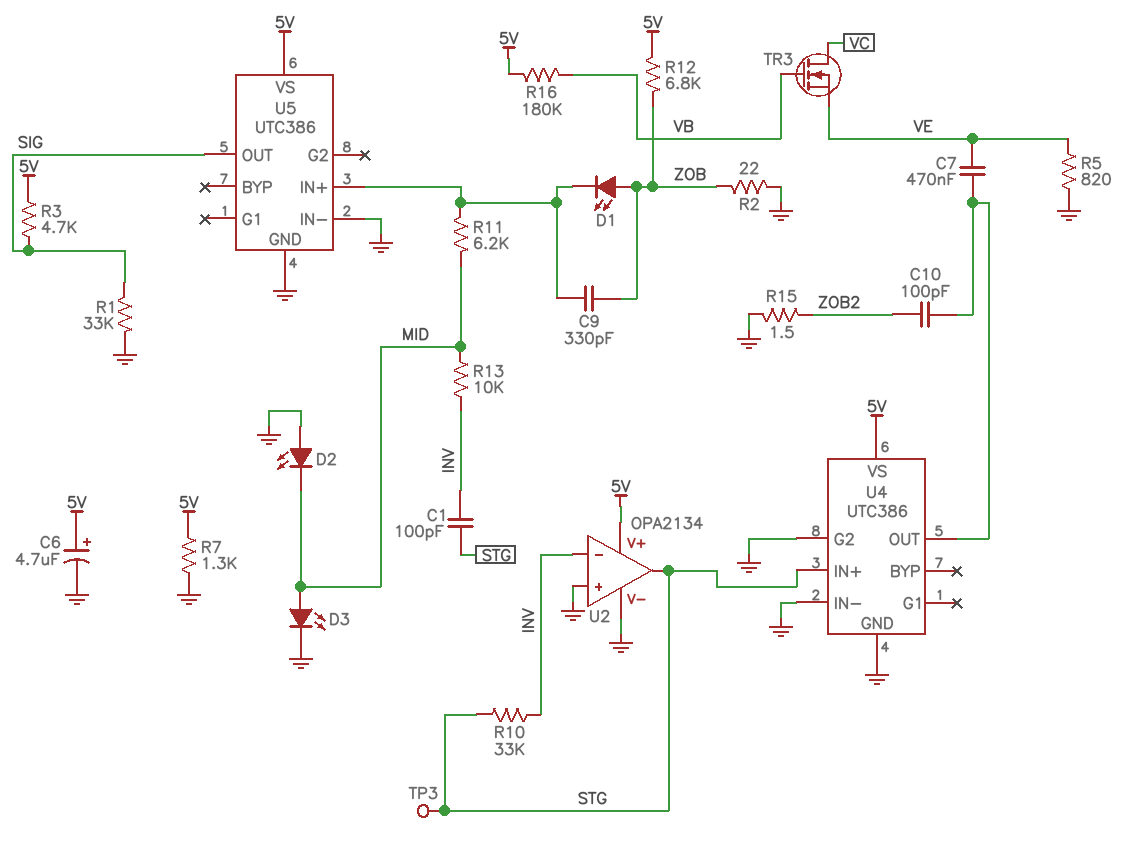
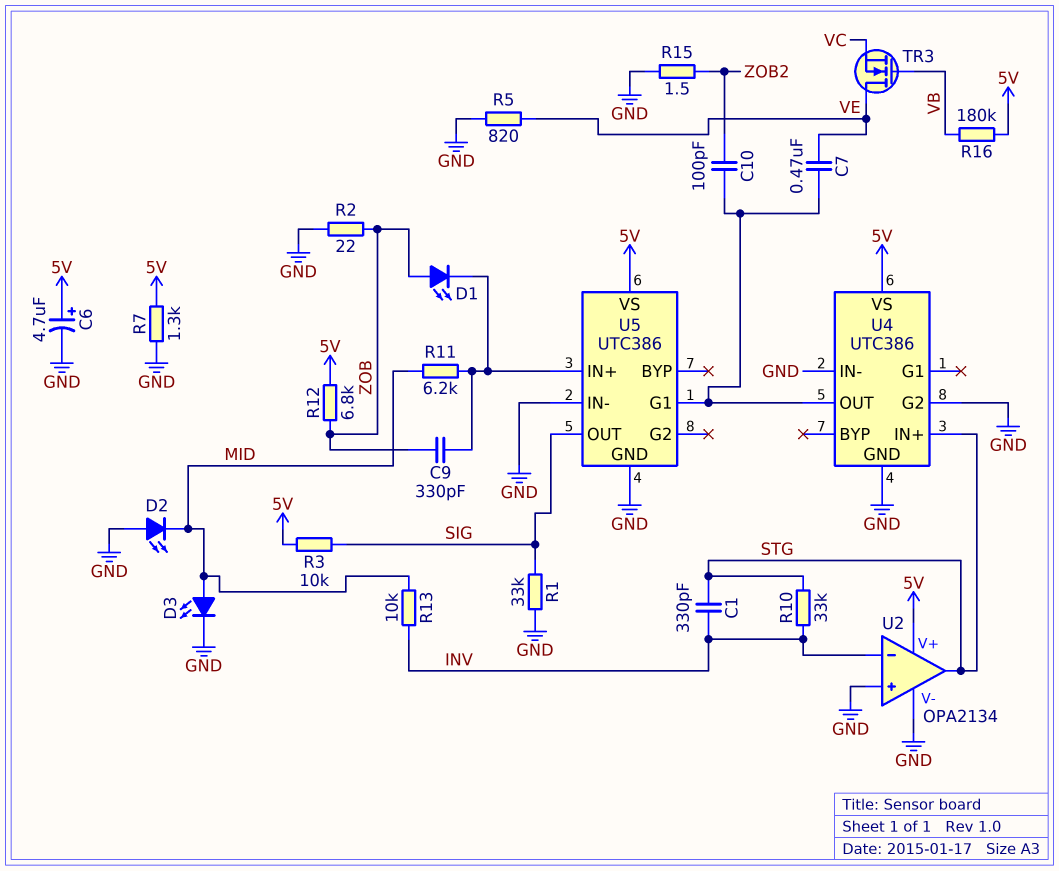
C1: 100pF (INV, STG) -> 330pF (INV, STG)
R3: 4.7k (5V, SIG) -> 10k (5V, SIG)
TP3: test point (STG) -> none
TR3: NMOS (G VB, D VC, S VE) -> NMOS (G VB, D VE, S VC)
U5 pin G1: none -> U4/OUT

